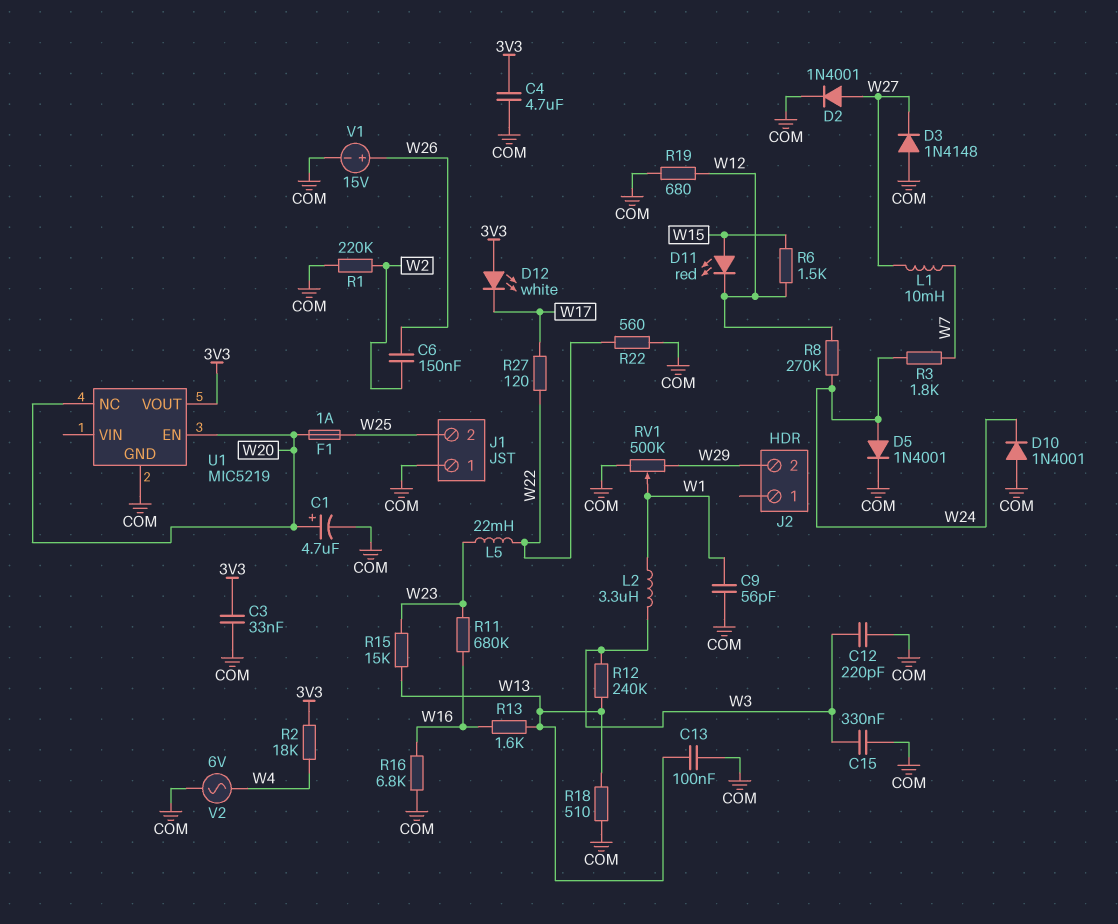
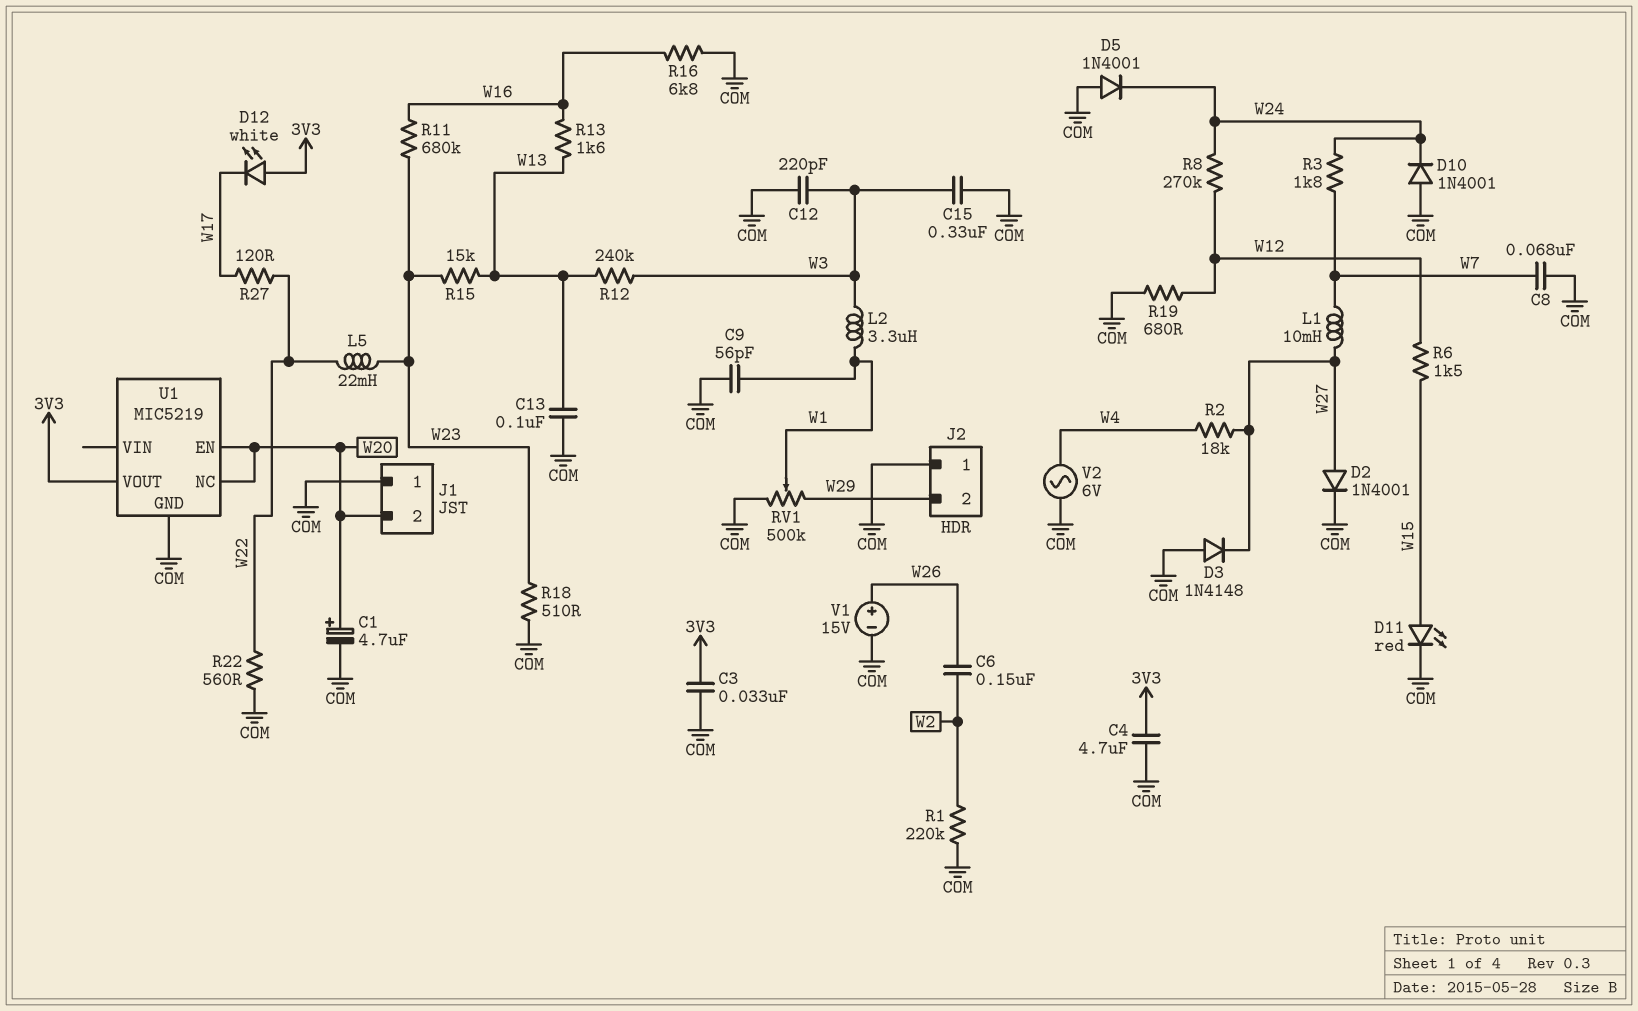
C8: none -> 68nF (COM, W7)
D5: diode 1N4001 (A W24, K COM) -> diode 1N4001 (A COM, K W24)
D11: LED red (A W15, K W12) -> LED red (A W15, K COM)
F1: 1A (W20, W25) -> none
J1 pin 2: W25 -> W20
J2 pin 1: none -> COM
R2: 18k (3V3, W4) -> 18k (W4, W27)
R18: 510 (COM, W13) -> 510 (COM, W23)

